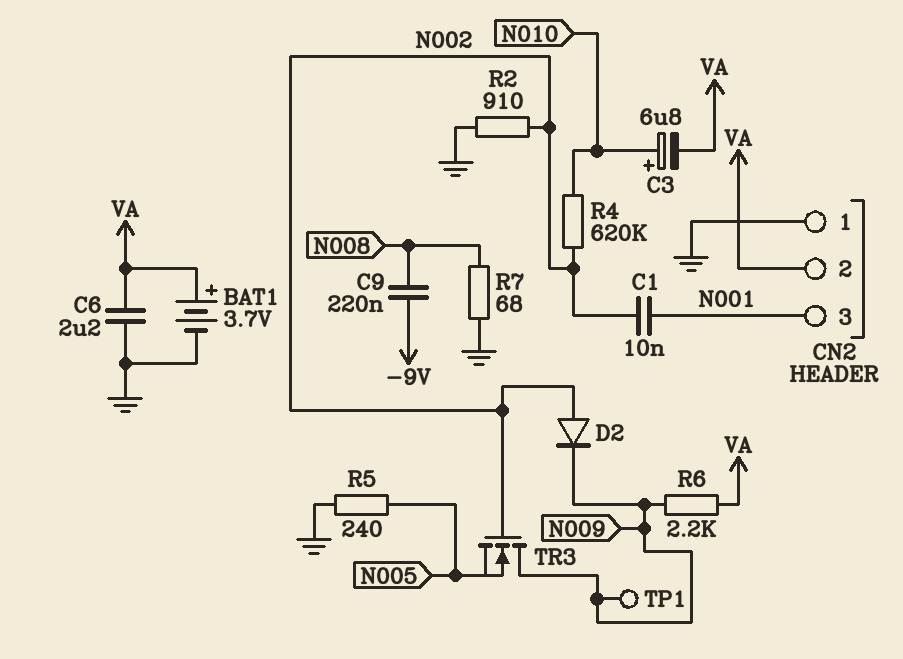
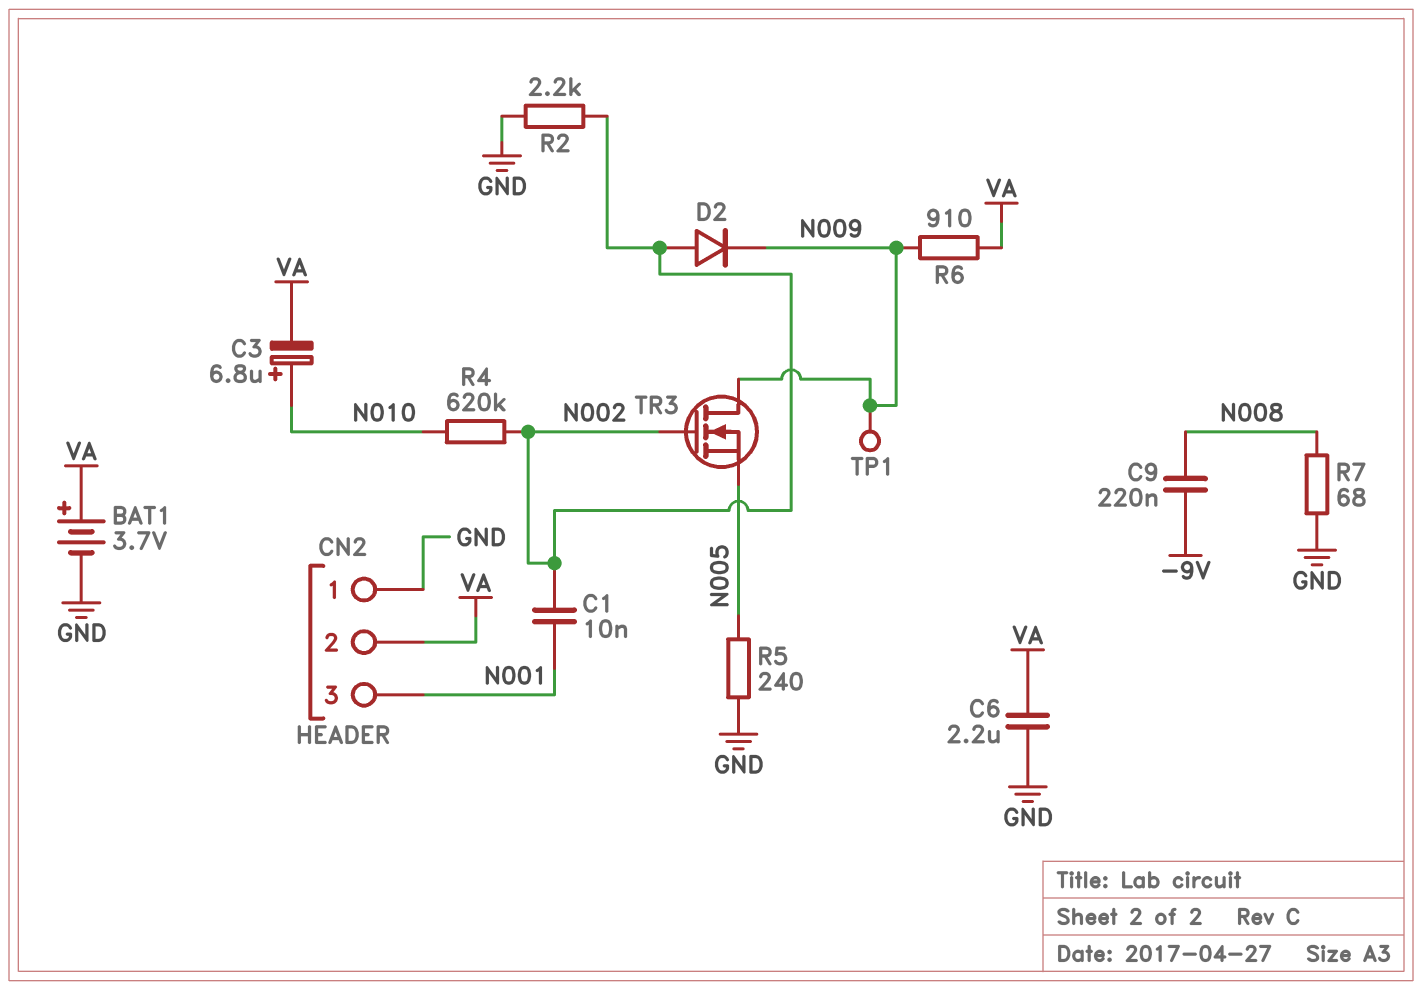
R2: 910 (GND, N002) -> 2.2k (GND, N002)
R6: 2.2k (N009, VA) -> 910 (N009, VA)

